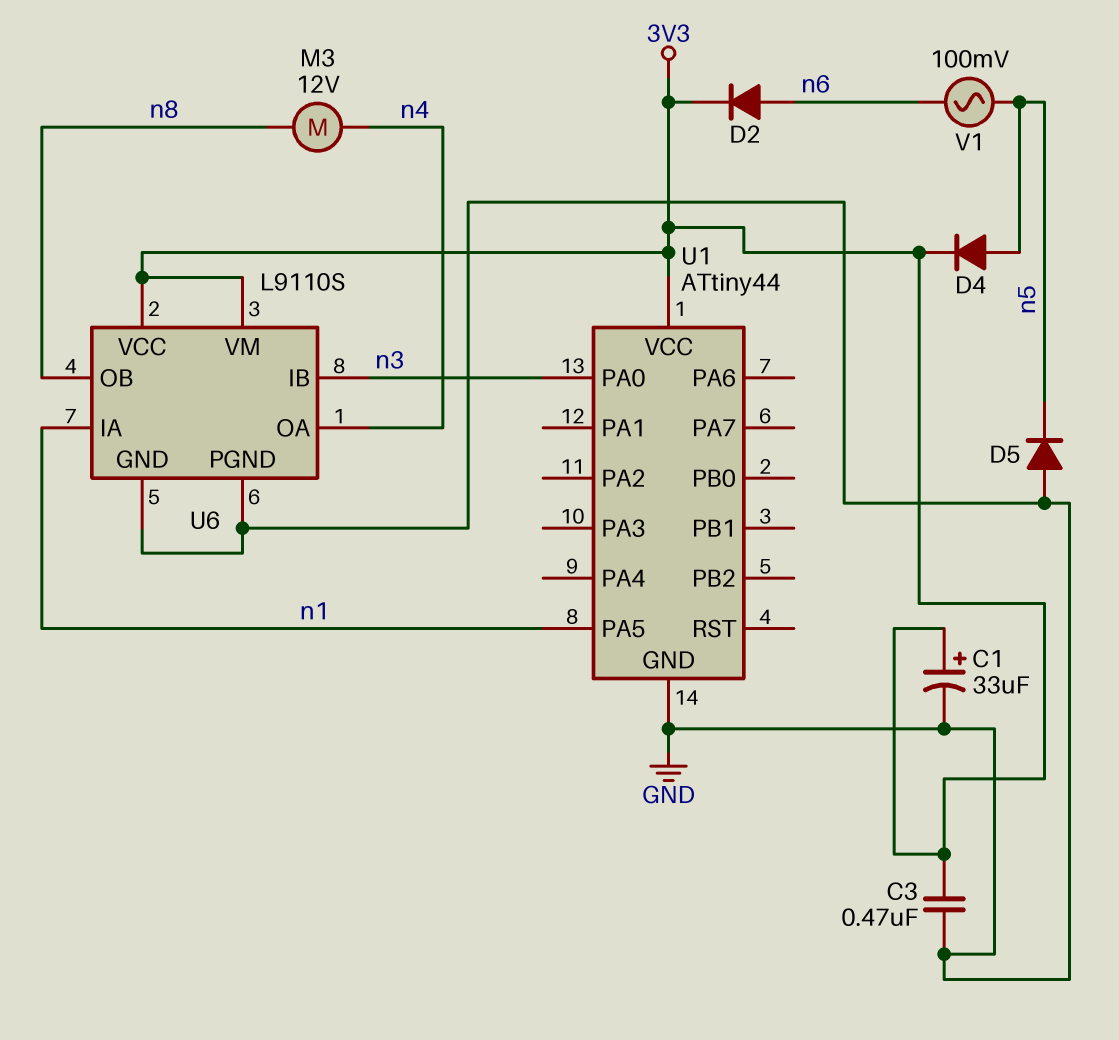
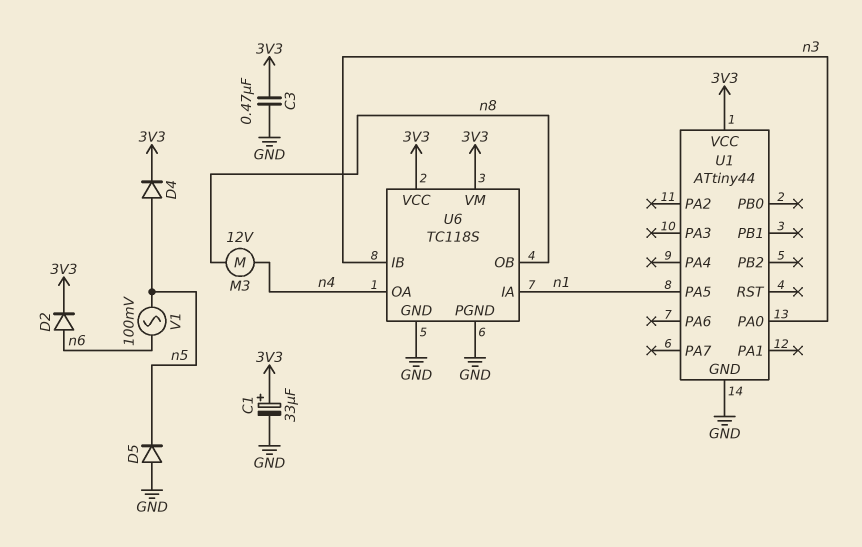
U6: L9110S -> TC118S

